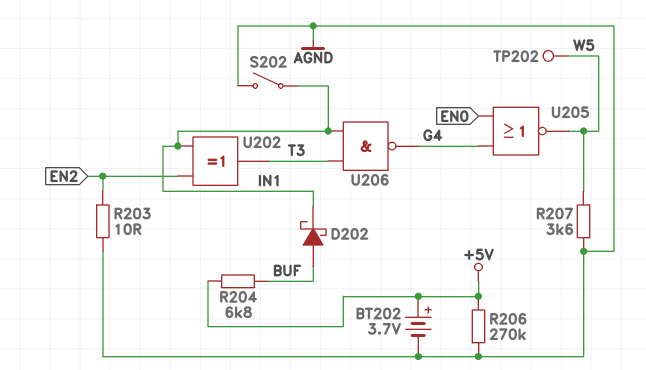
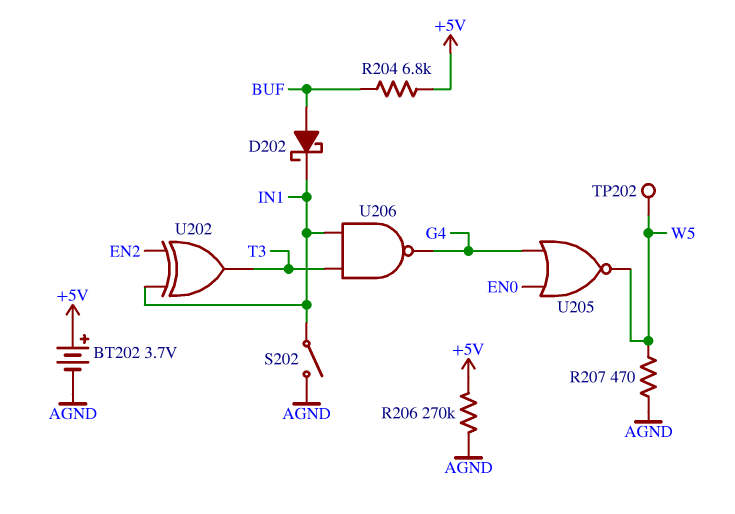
R203: 10 (AGND, EN2) -> none
R207: 3.6k (AGND, W5) -> 470 (AGND, W5)

